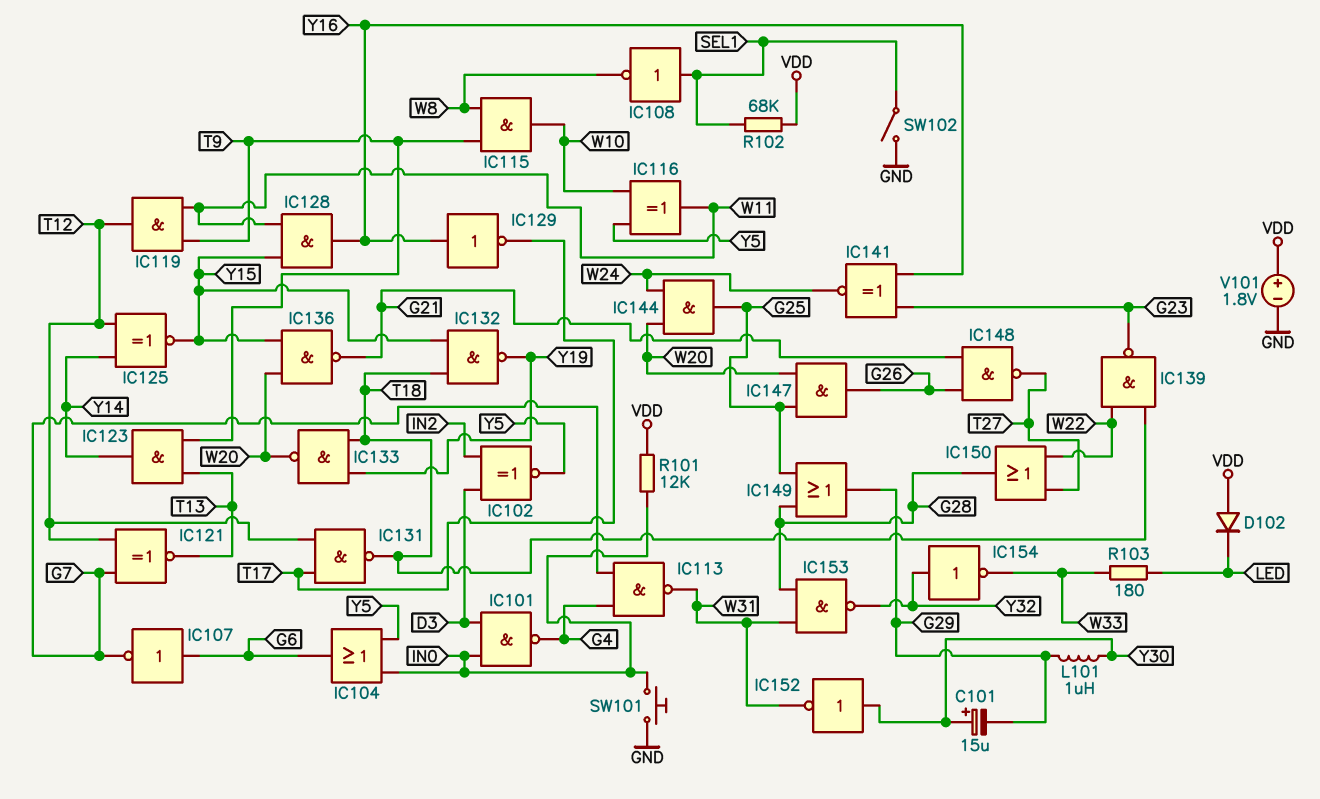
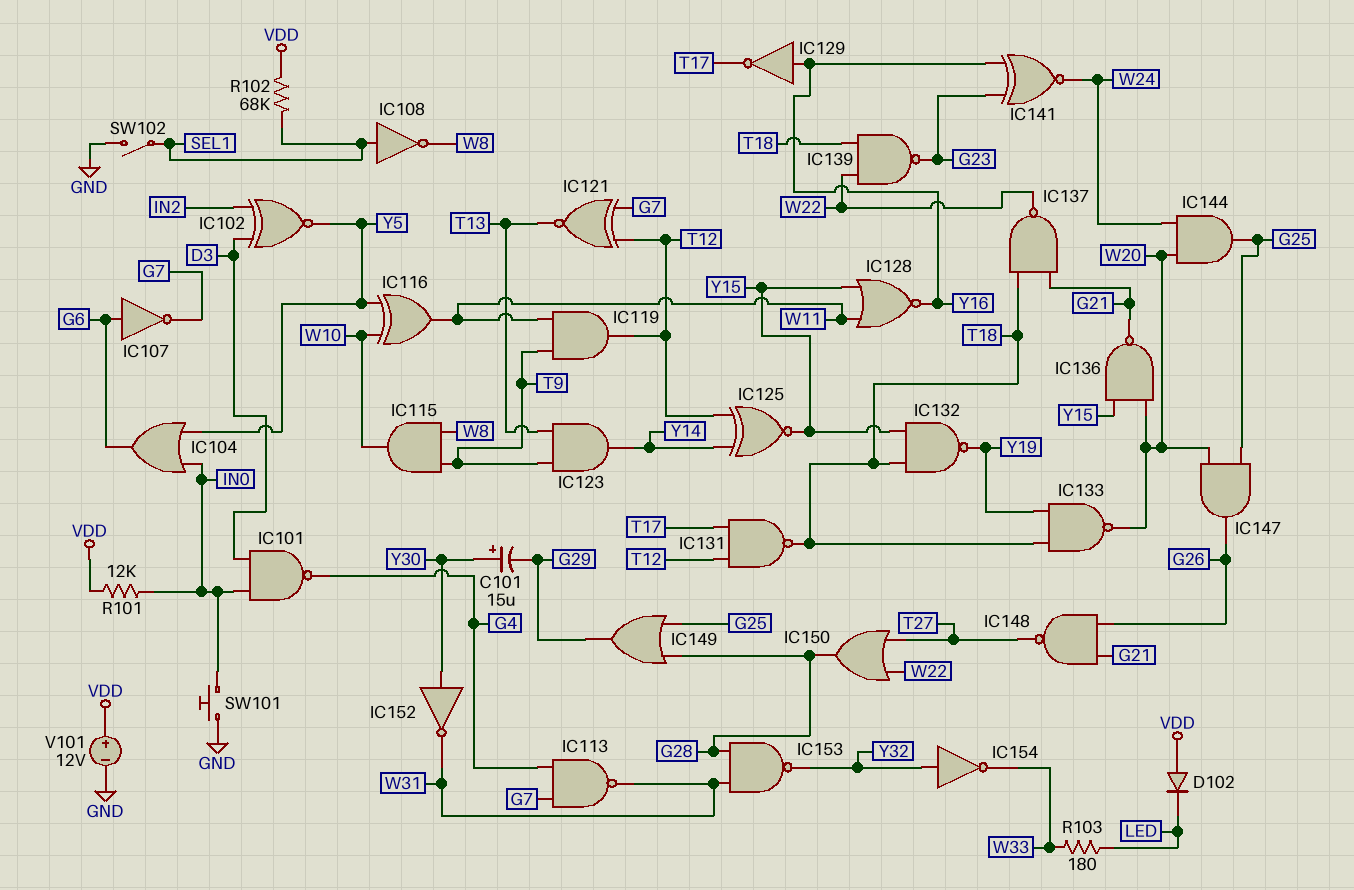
IC128: AND (in W11, in Y15, out Y16) -> NOR (in W11, in Y15, out Y16)
IC137: none -> NAND (in G21, in T18, out W22)
L101: 1uH (G29, Y30) -> none
V101: 1.8V (plus VDD, minus GND) -> 12V (plus VDD, minus GND)

